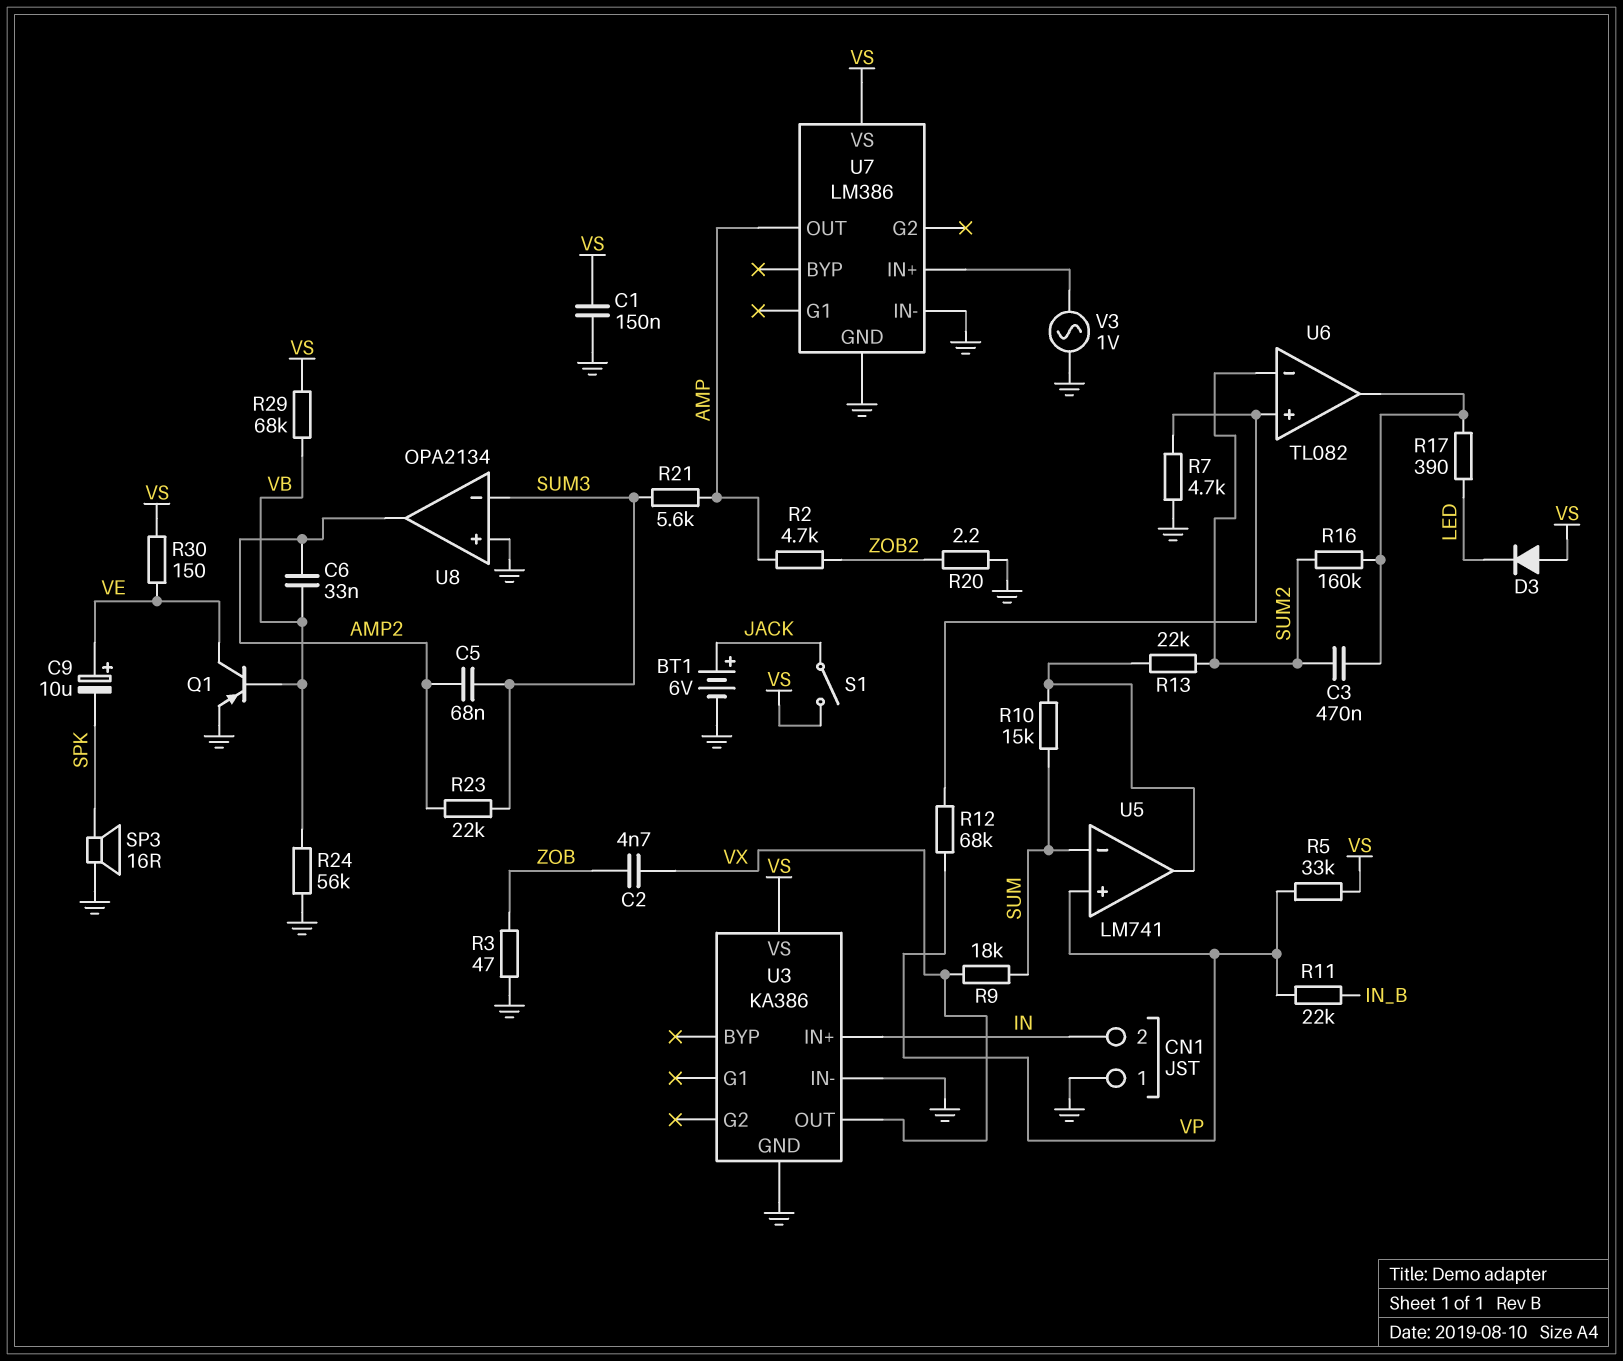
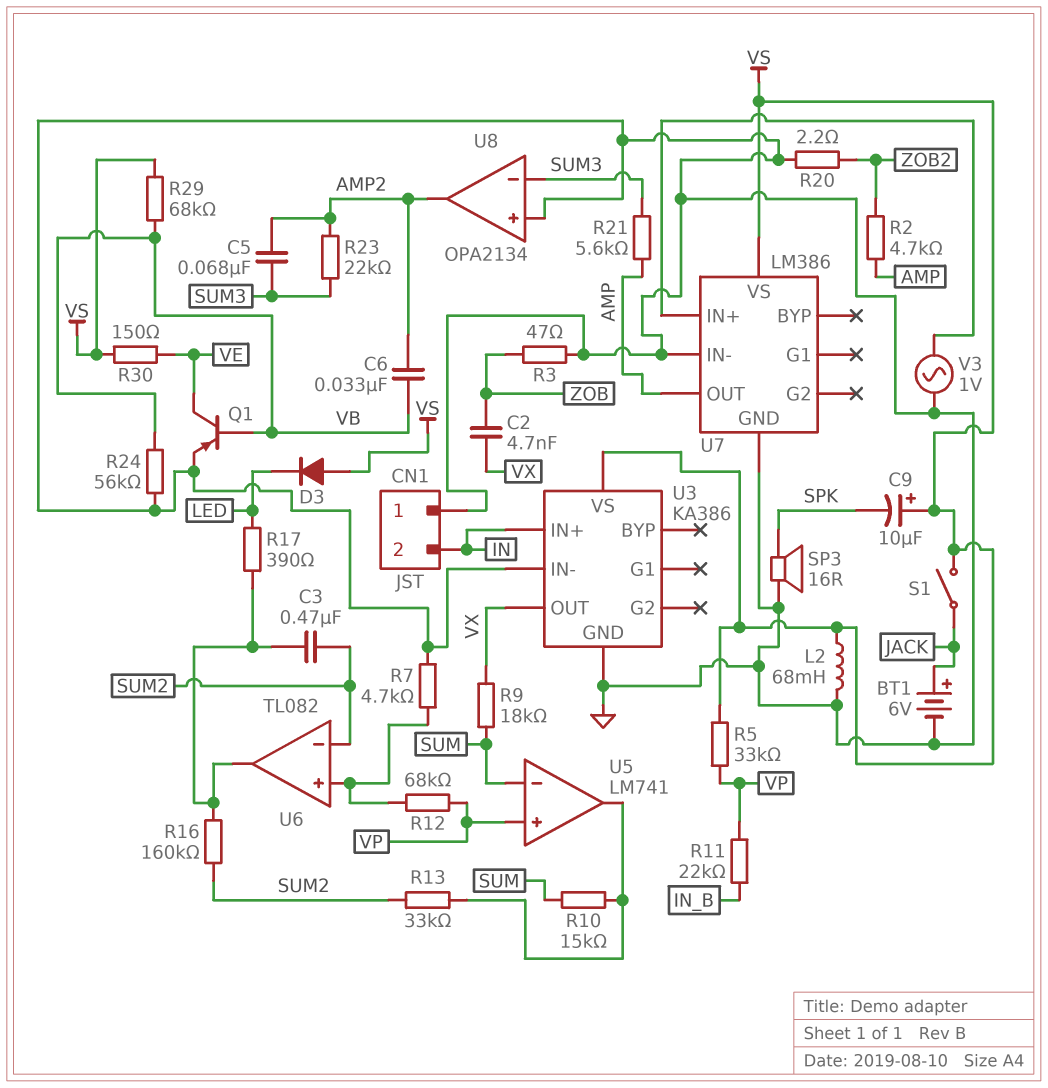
C1: 150nF (GND, VS) -> none
C9: 10uF (plus VE, minus SPK) -> 10uF (plus VS, minus SPK)
L2: none -> 68mH (GND, VS)
R13: 22k (SUM2, U5/out) -> 33k (SUM2, U5/out)

